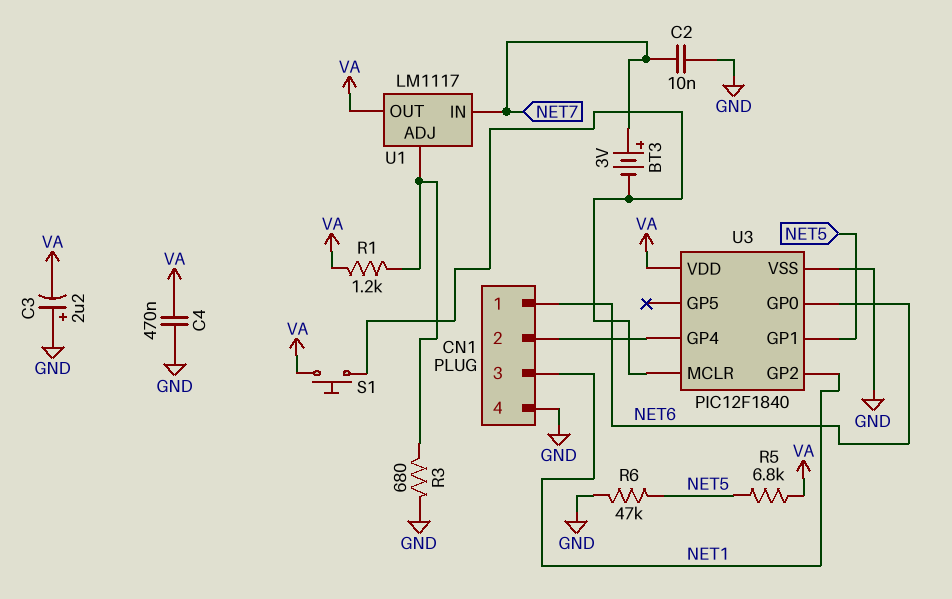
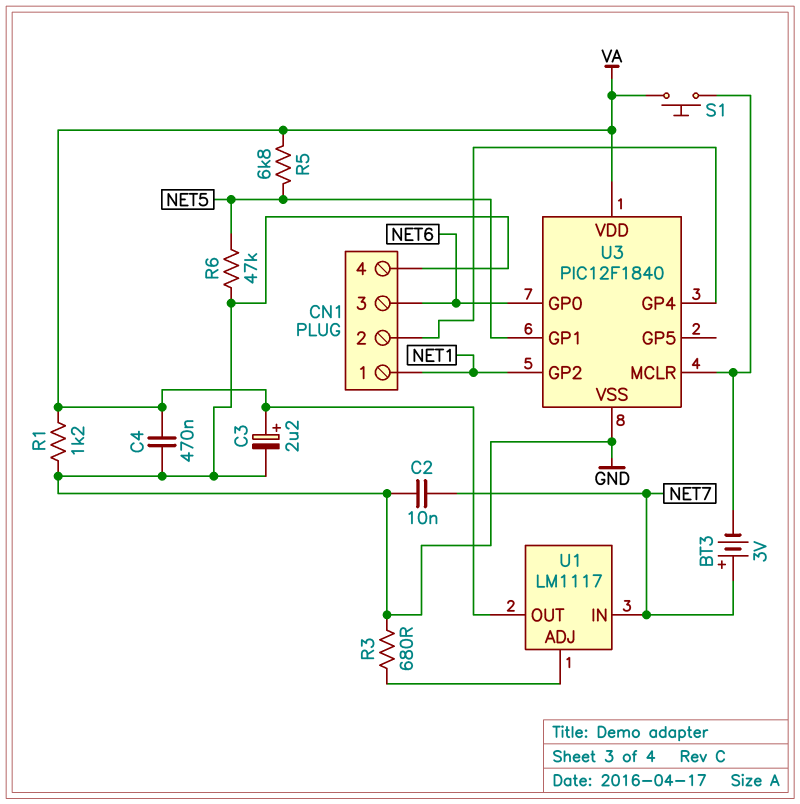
C3: 2.2uF (plus GND, minus VA) -> 2.2uF (plus VA, minus GND)
CN1 pin 1: NET6 -> NET1
CN1 pin 3: NET1 -> NET6
R1: 1.2k (U1/ADJ, VA) -> 1.2k (GND, VA)

